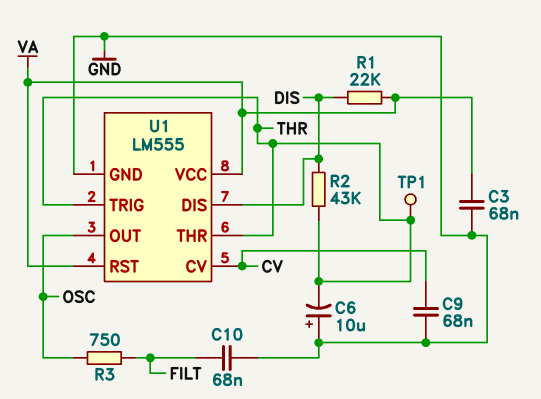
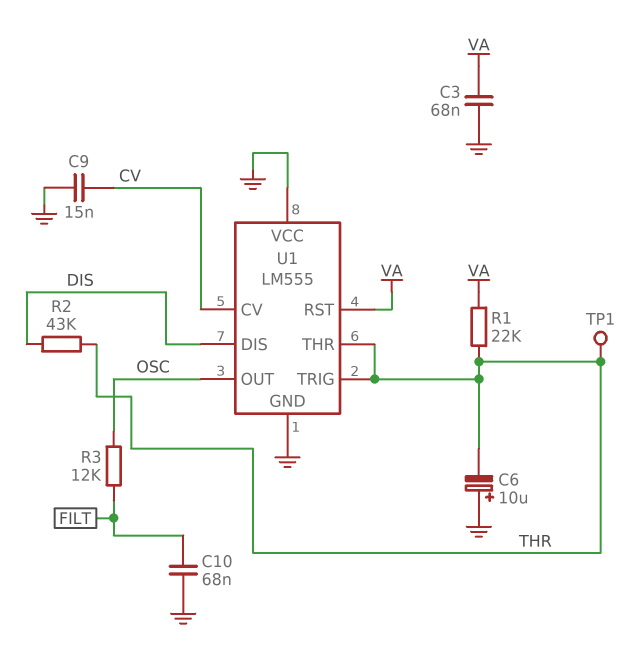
C9: 68nF (CV, GND) -> 15nF (CV, GND)
R1: 22k (DIS, VA) -> 22k (THR, VA)
R3: 750 (FILT, OSC) -> 12k (FILT, OSC)
U1 pin VCC: VA -> GND

